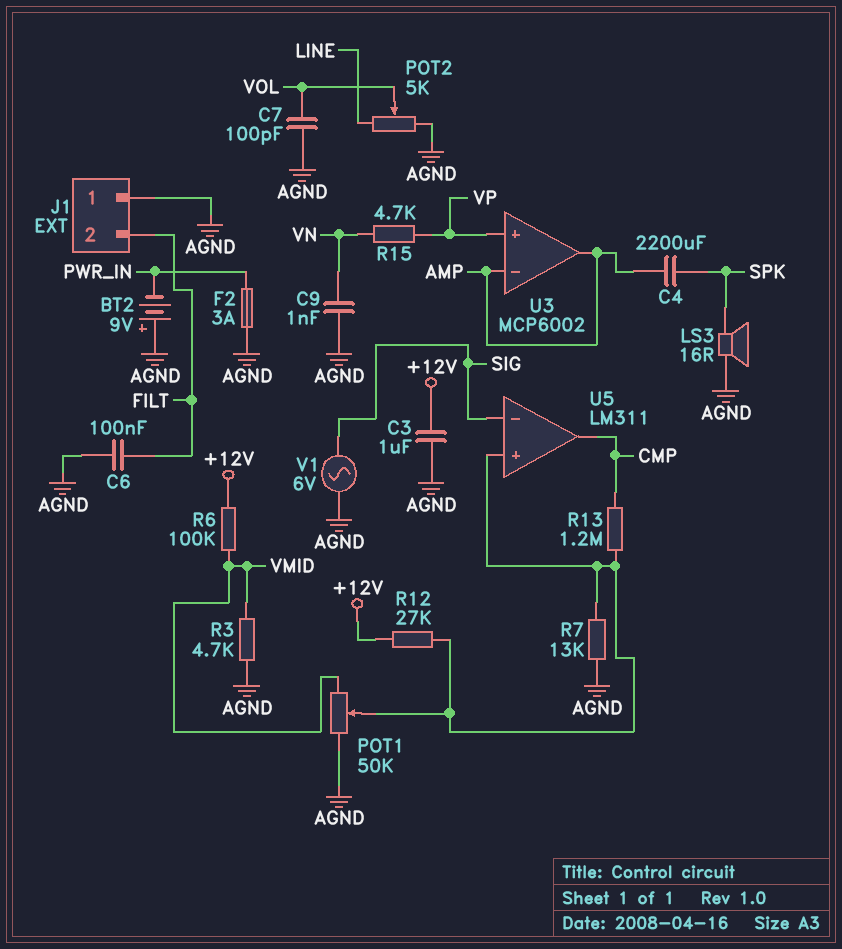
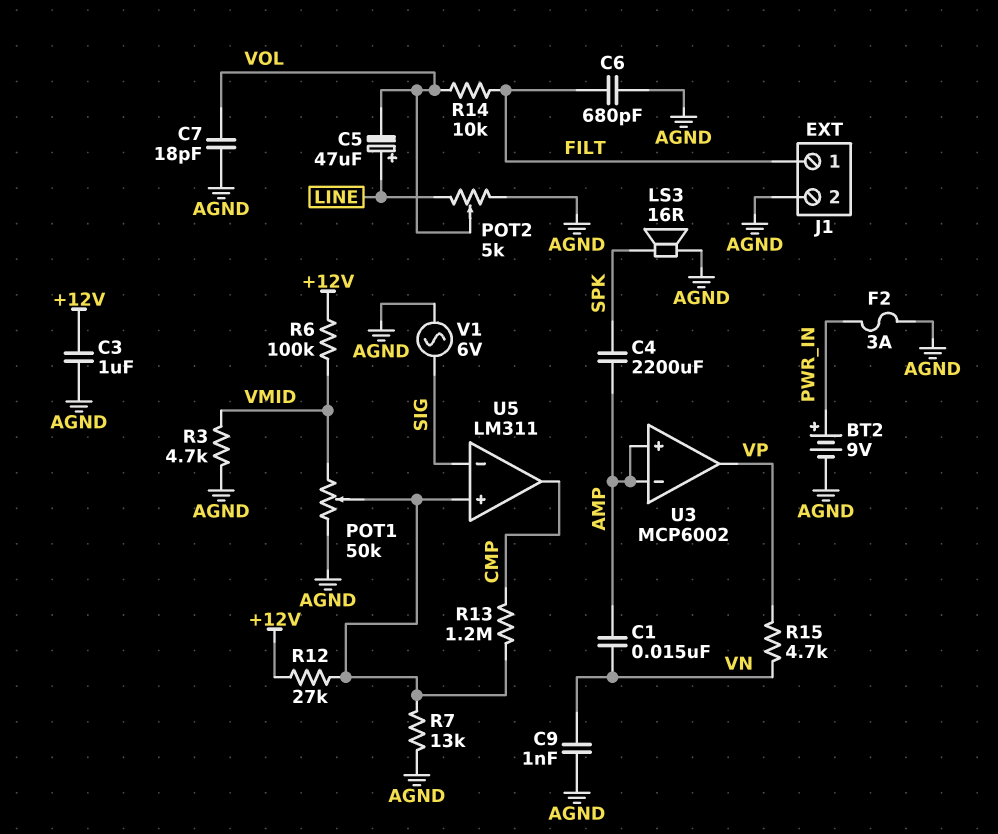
BT2: 9V (plus AGND, minus PWR_IN) -> 9V (plus PWR_IN, minus AGND)
C1: none -> 15nF (AMP, VN)
C5: none -> 47uF (plus LINE, minus VOL)
C6: 100nF (AGND, FILT) -> 680pF (AGND, FILT)
C7: 100pF (AGND, VOL) -> 18pF (AGND, VOL)
J1 pin 1: AGND -> FILT
J1 pin 2: FILT -> AGND
R14: none -> 10k (FILT, VOL)
U3 pin in+: VP -> AMP
U3 pin out: AMP -> VP

